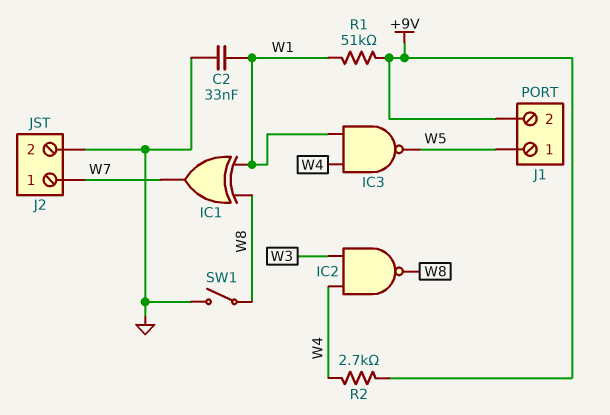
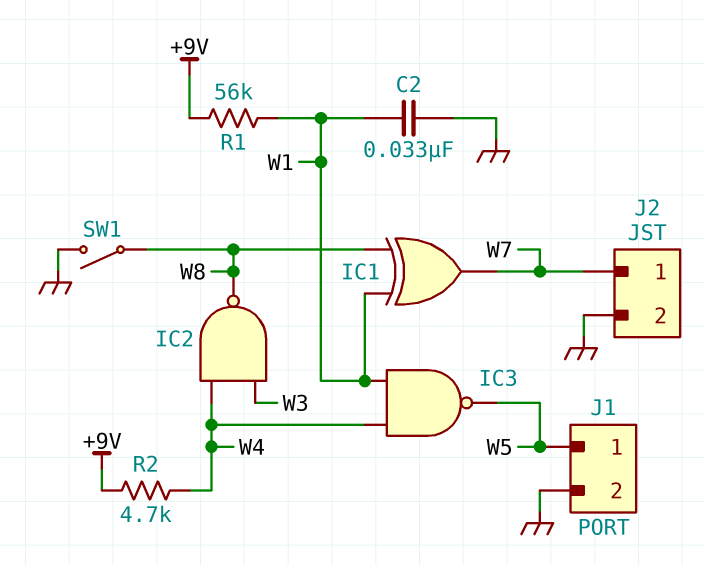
J1 pin 2: +9V -> GND
R1: 51k (+9V, W1) -> 56k (+9V, W1)
R2: 2.7k (+9V, W4) -> 4.7k (+9V, W4)

